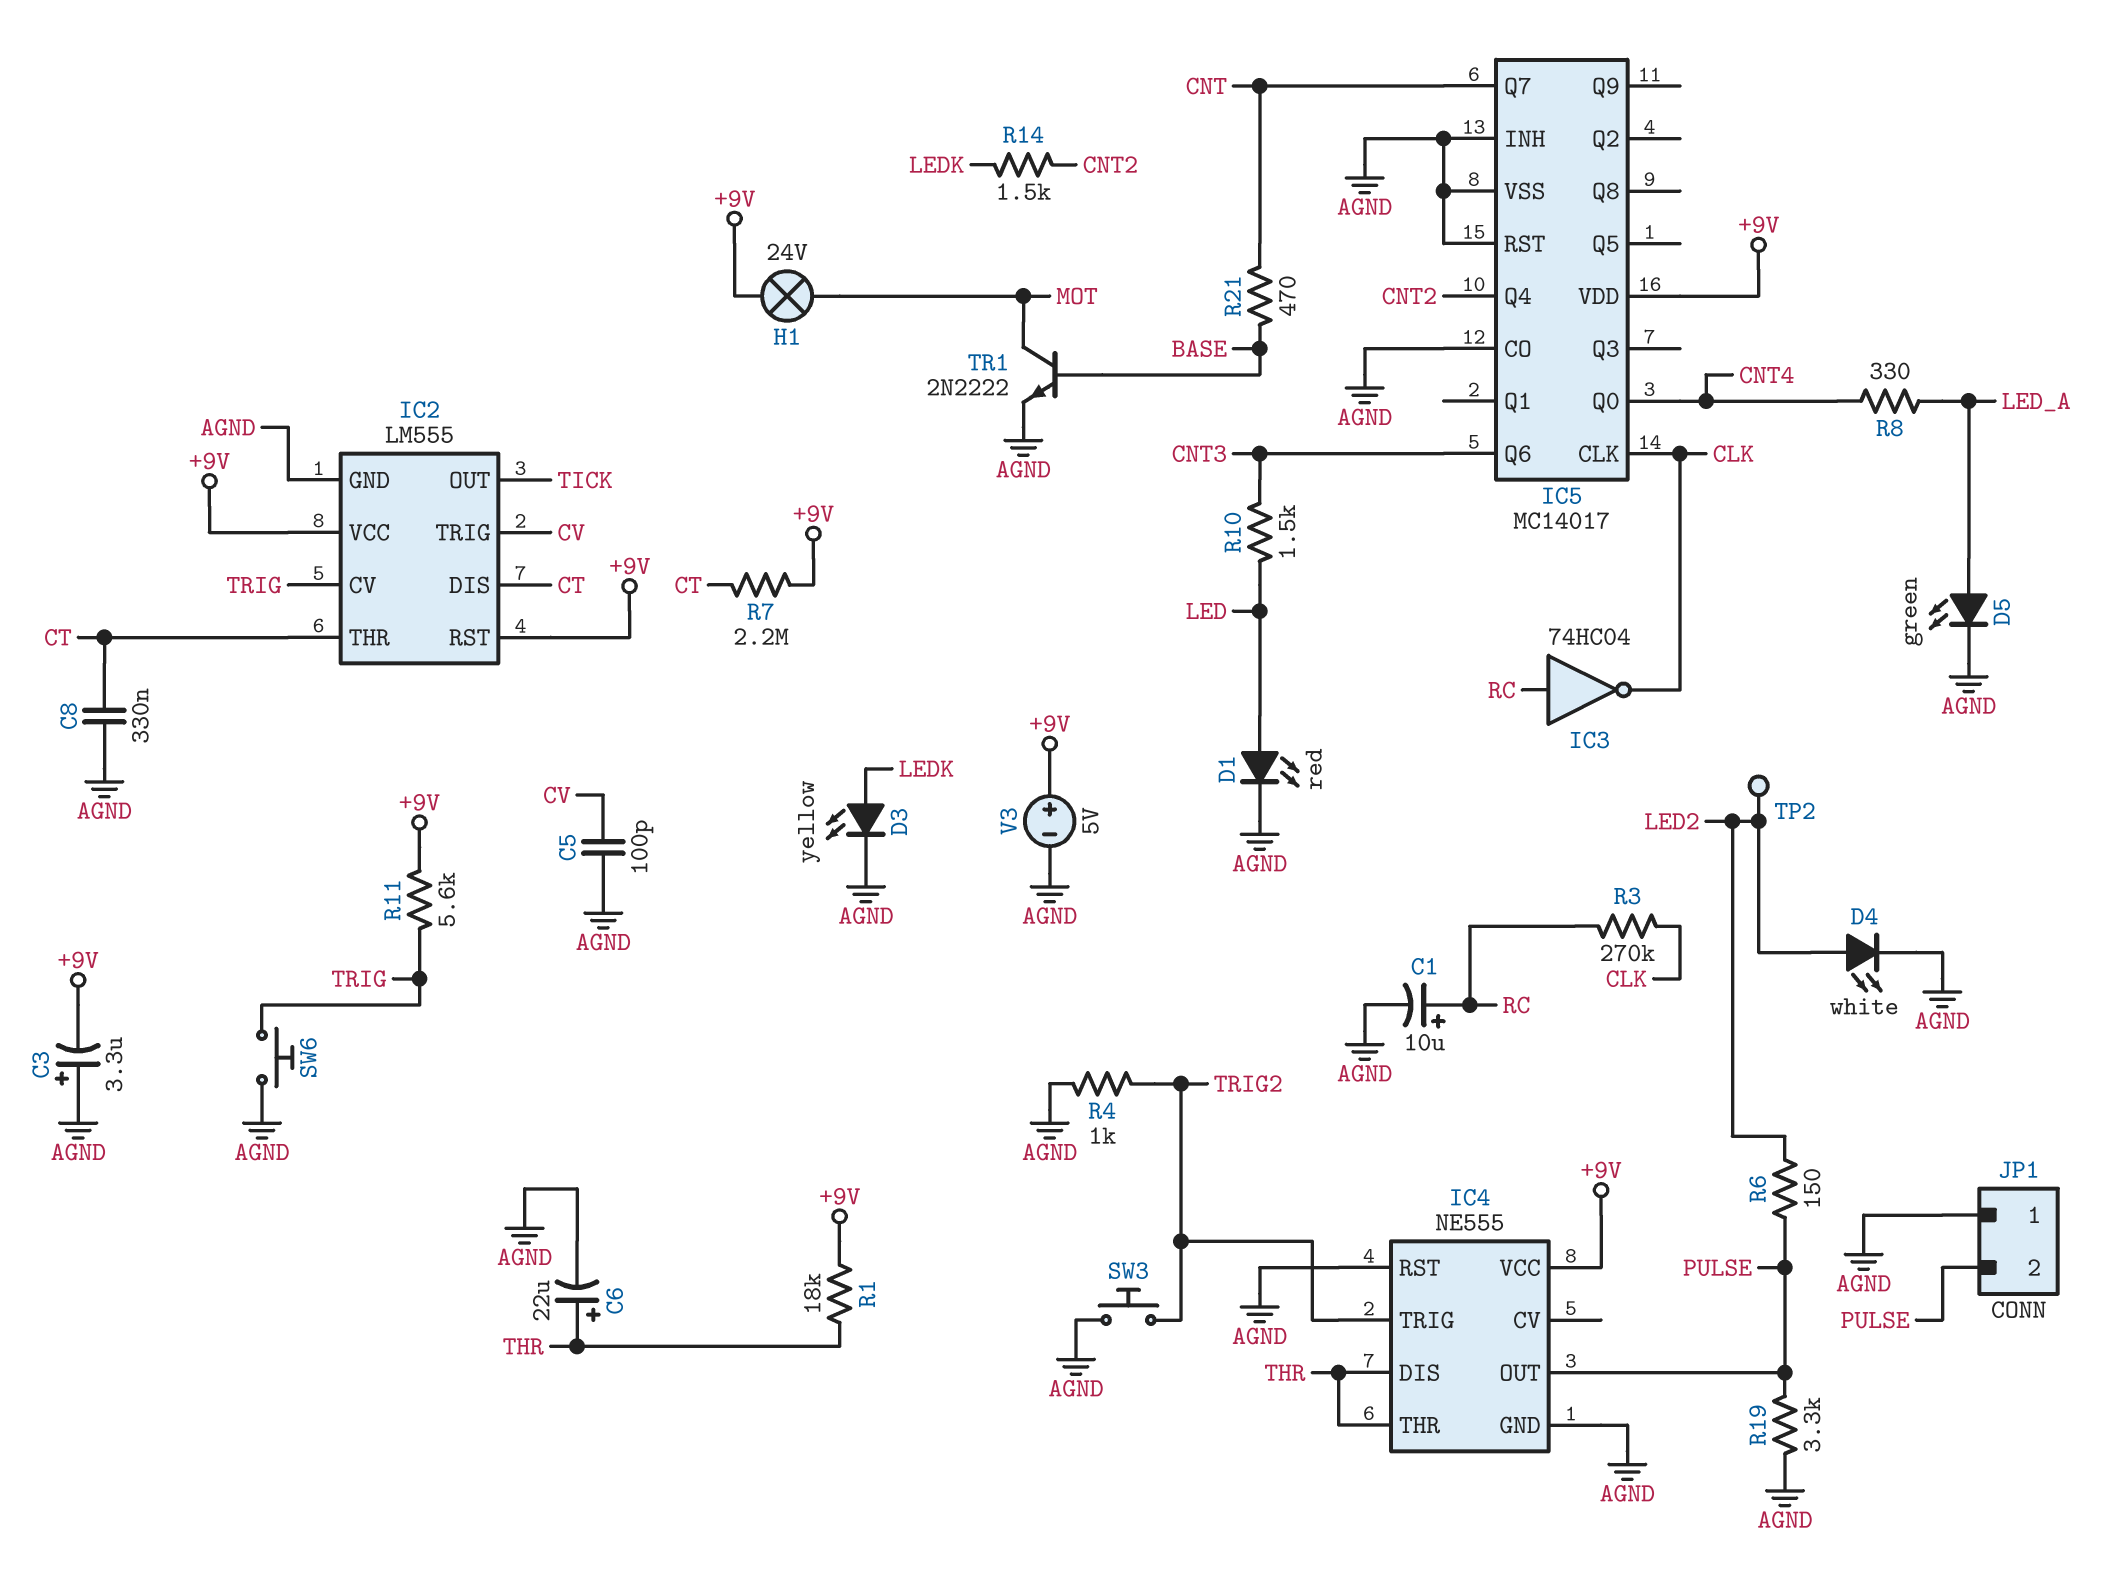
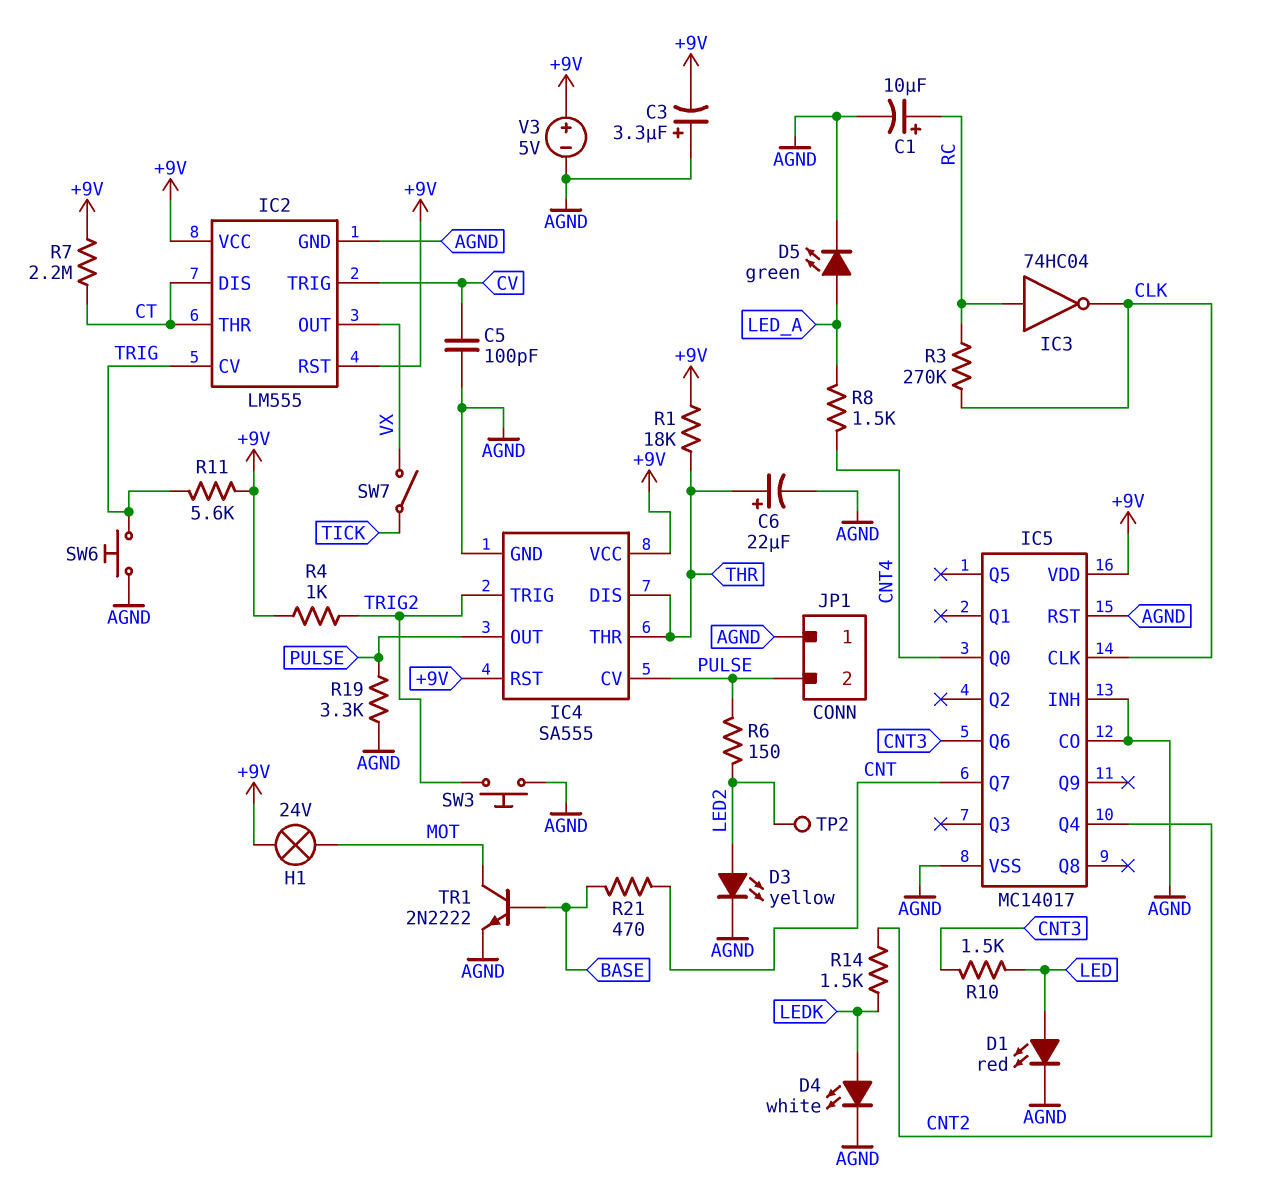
C8: 330nF (AGND, CT) -> none
D3: LED yellow (A LEDK, K AGND) -> LED yellow (A LED2, K AGND)
D4: LED white (A LED2, K AGND) -> LED white (A LEDK, K AGND)
IC2 pin OUT: TICK -> VX
IC4: NE555 -> SA555
IC4 pin CV: none -> PULSE
IC4 pin RST: AGND -> +9V
R4: 1k (AGND, TRIG2) -> 1k (+9V, TRIG2)
R8: 330 (CNT4, LED_A) -> 1.5k (CNT4, LED_A)
SW7: none -> switch (TICK, VX)

